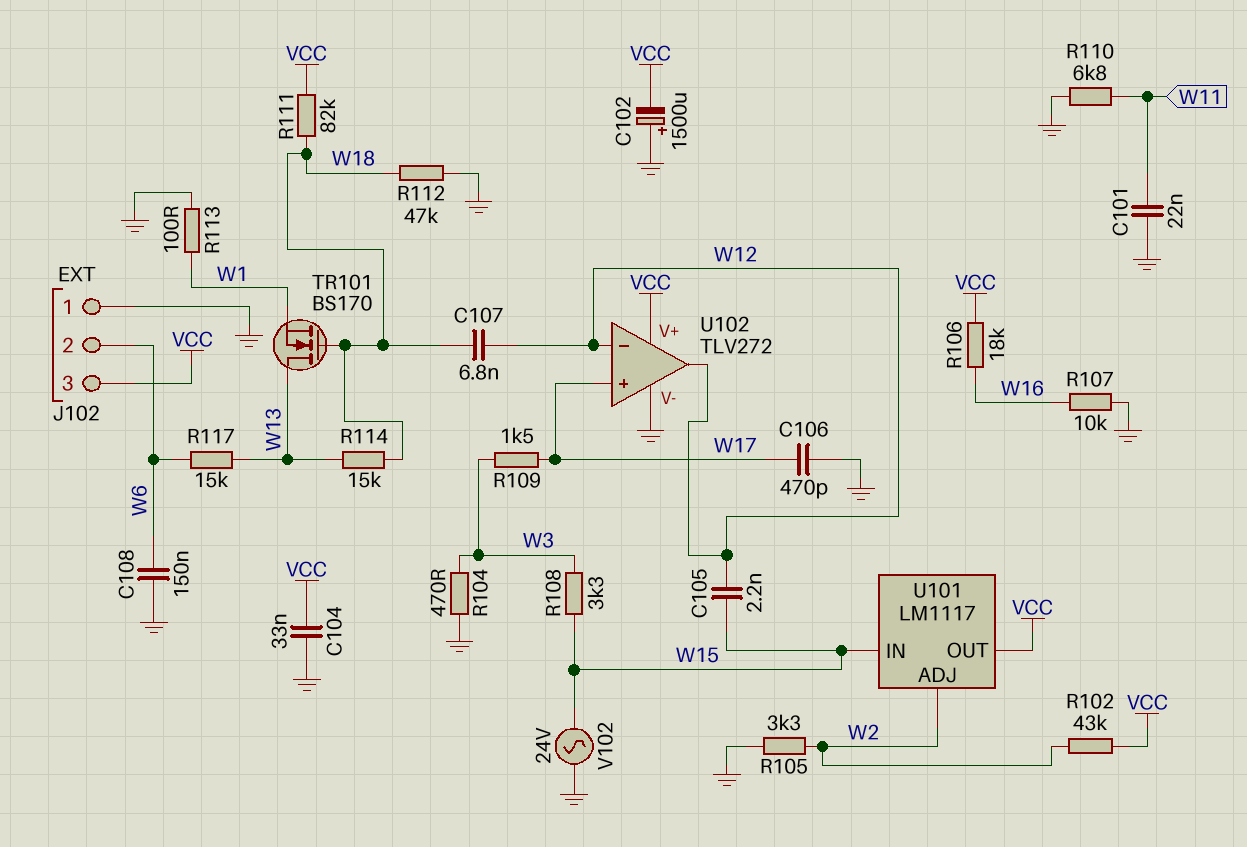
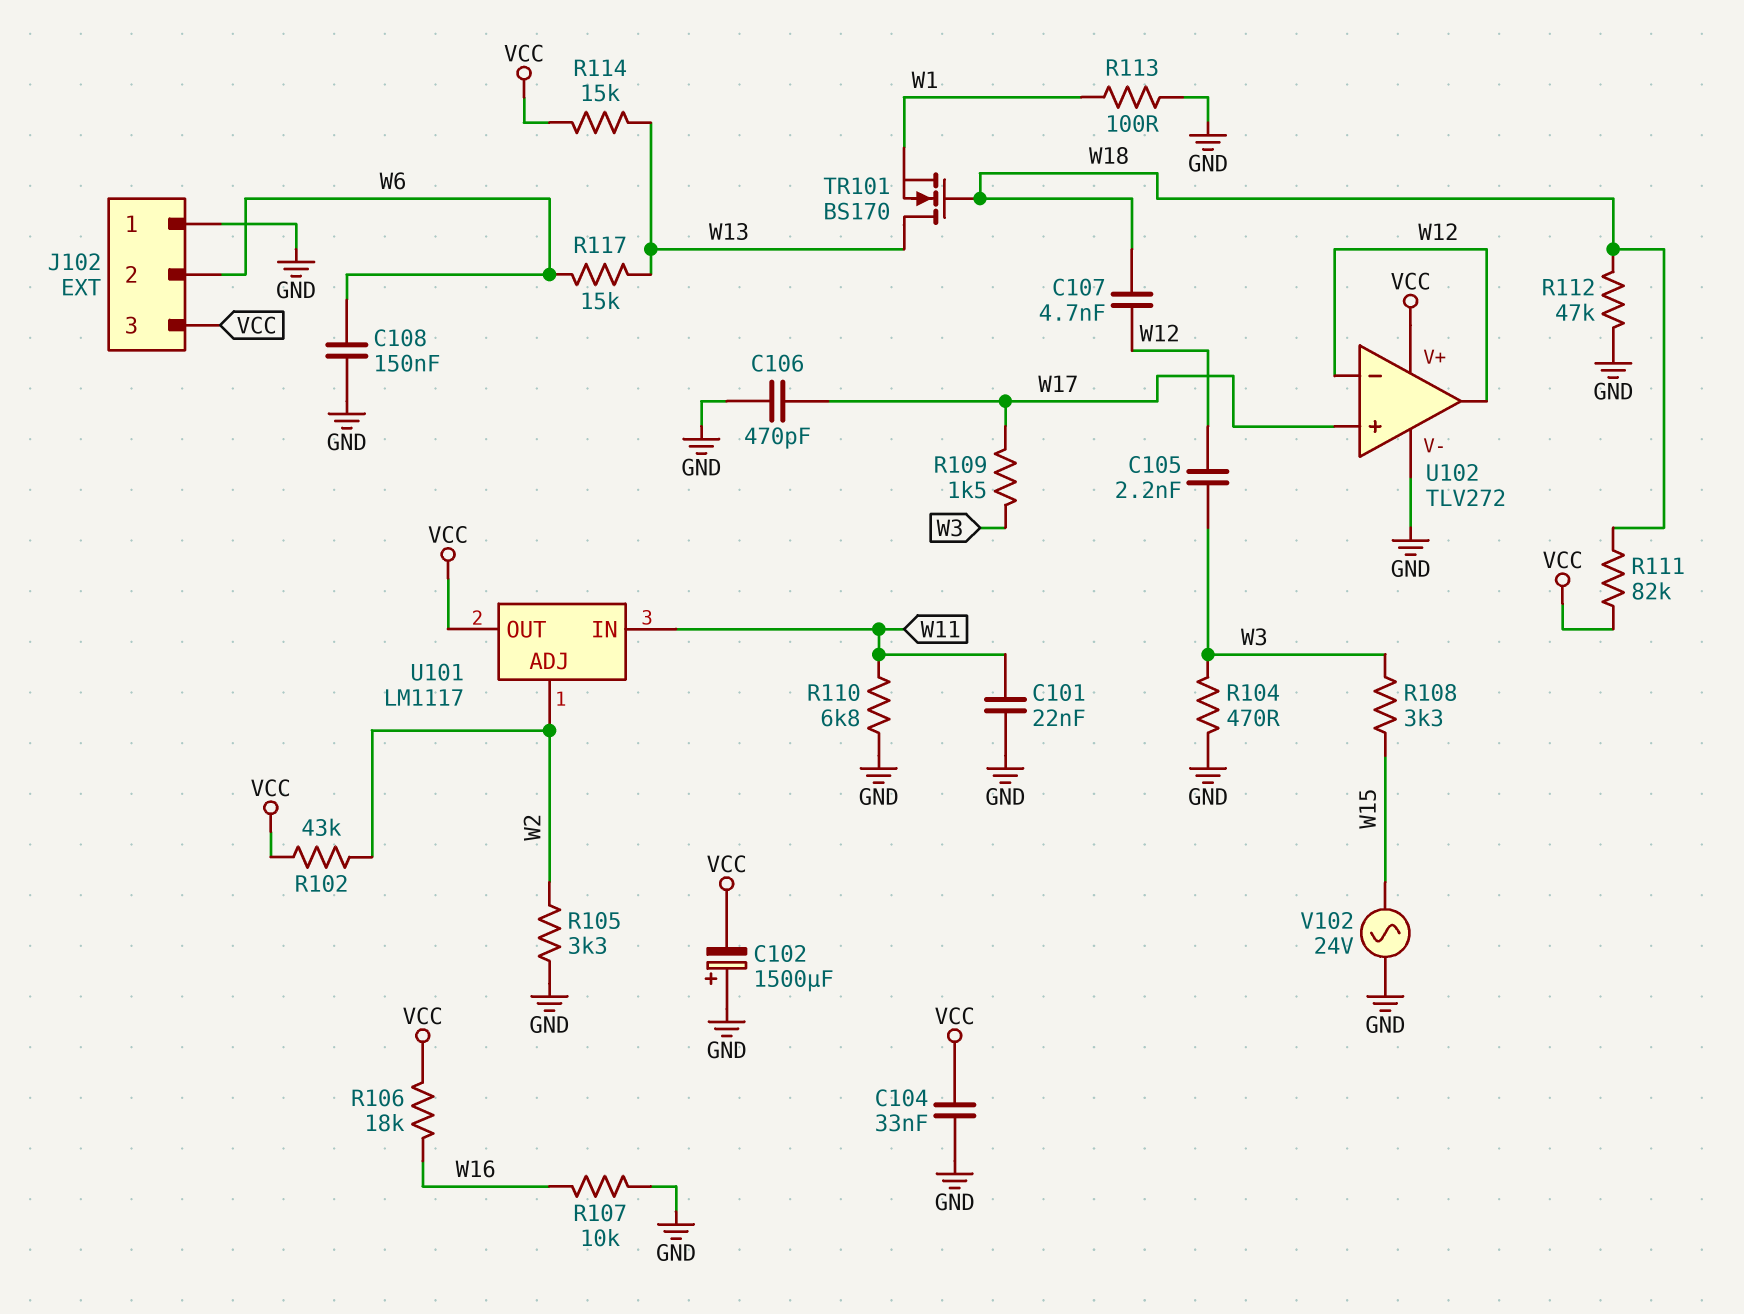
C105: 2.2nF (W12, W15) -> 2.2nF (W3, W12)
C107: 6.8nF (W12, W18) -> 4.7nF (W12, W18)
R114: 15k (W13, W18) -> 15k (VCC, W13)
U101 pin IN: W15 -> W11

